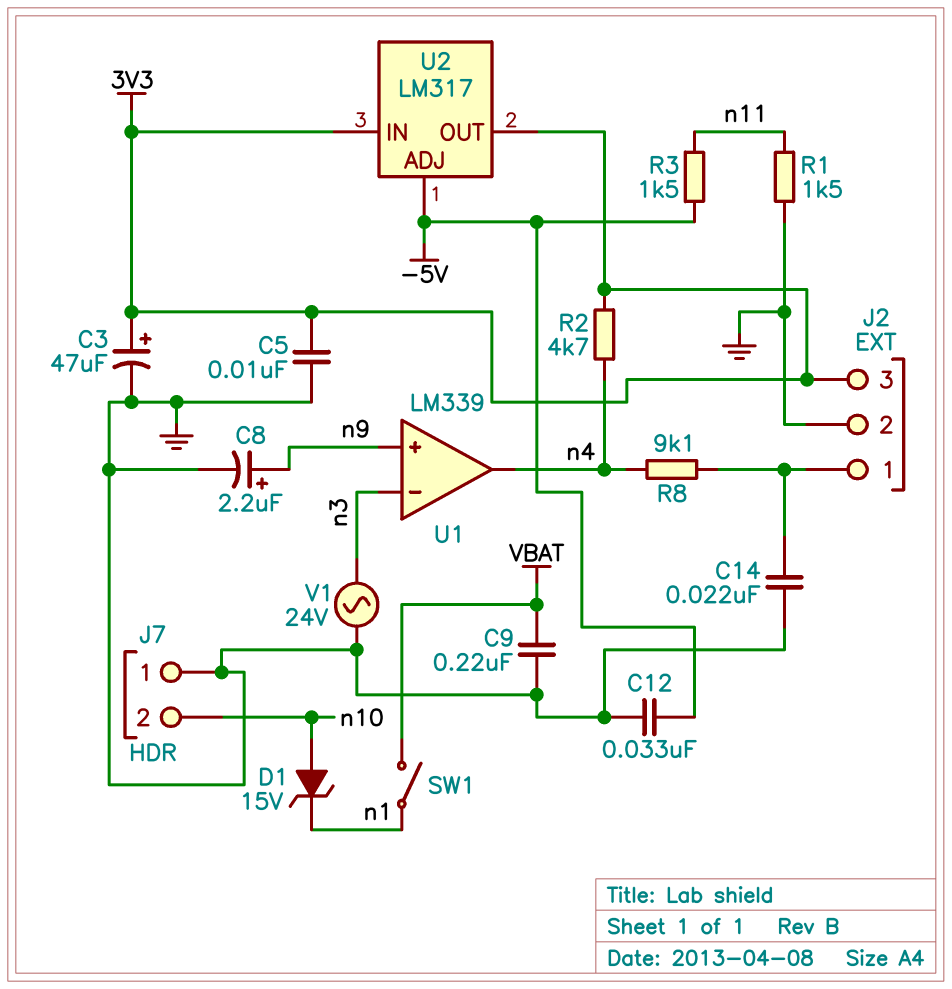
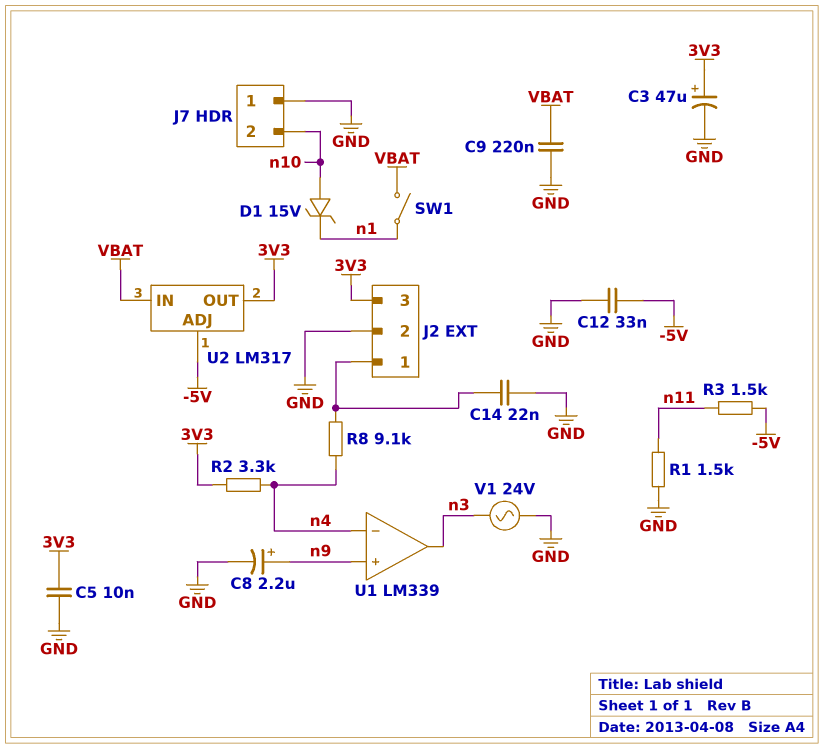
R2: 4.7k (3V3, n4) -> 3.3k (3V3, n4)
U1 pin in-: n3 -> n4
U1 pin out: n4 -> n3
U2 pin IN: 3V3 -> VBAT

